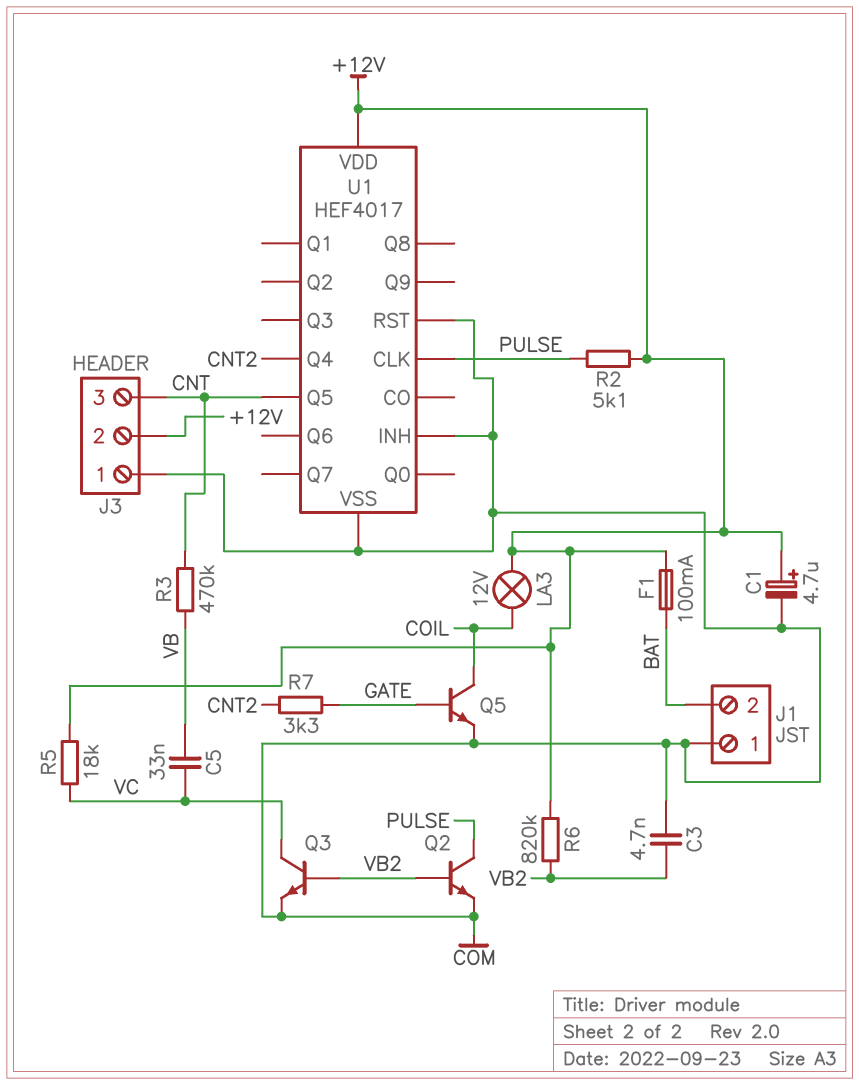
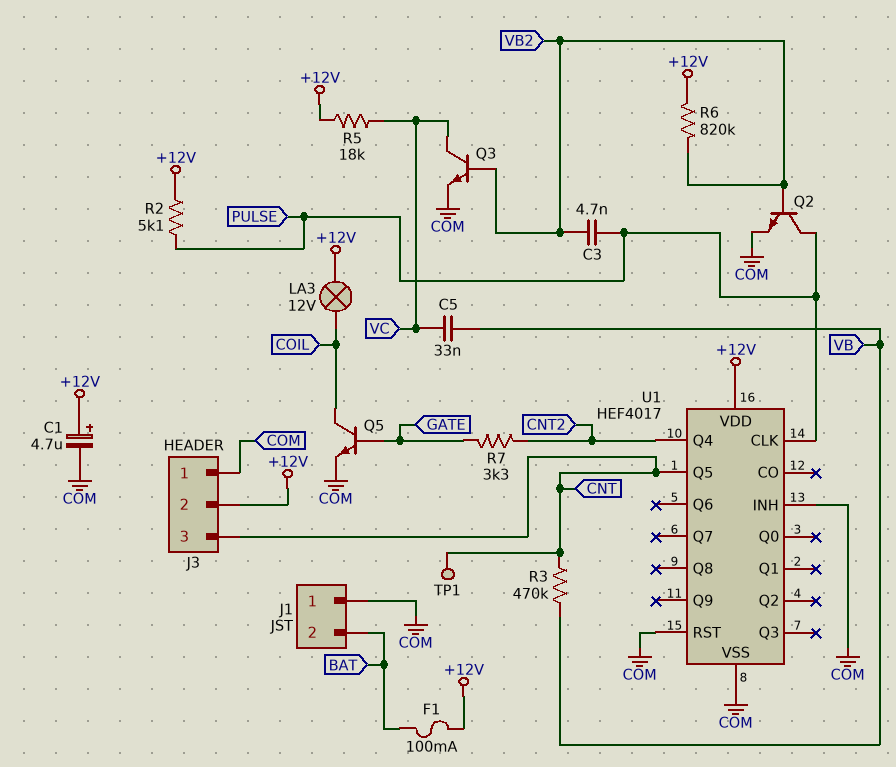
C3: 4.7nF (COM, VB2) -> 4.7nF (PULSE, VB2)
TP1: none -> test point (CNT)

